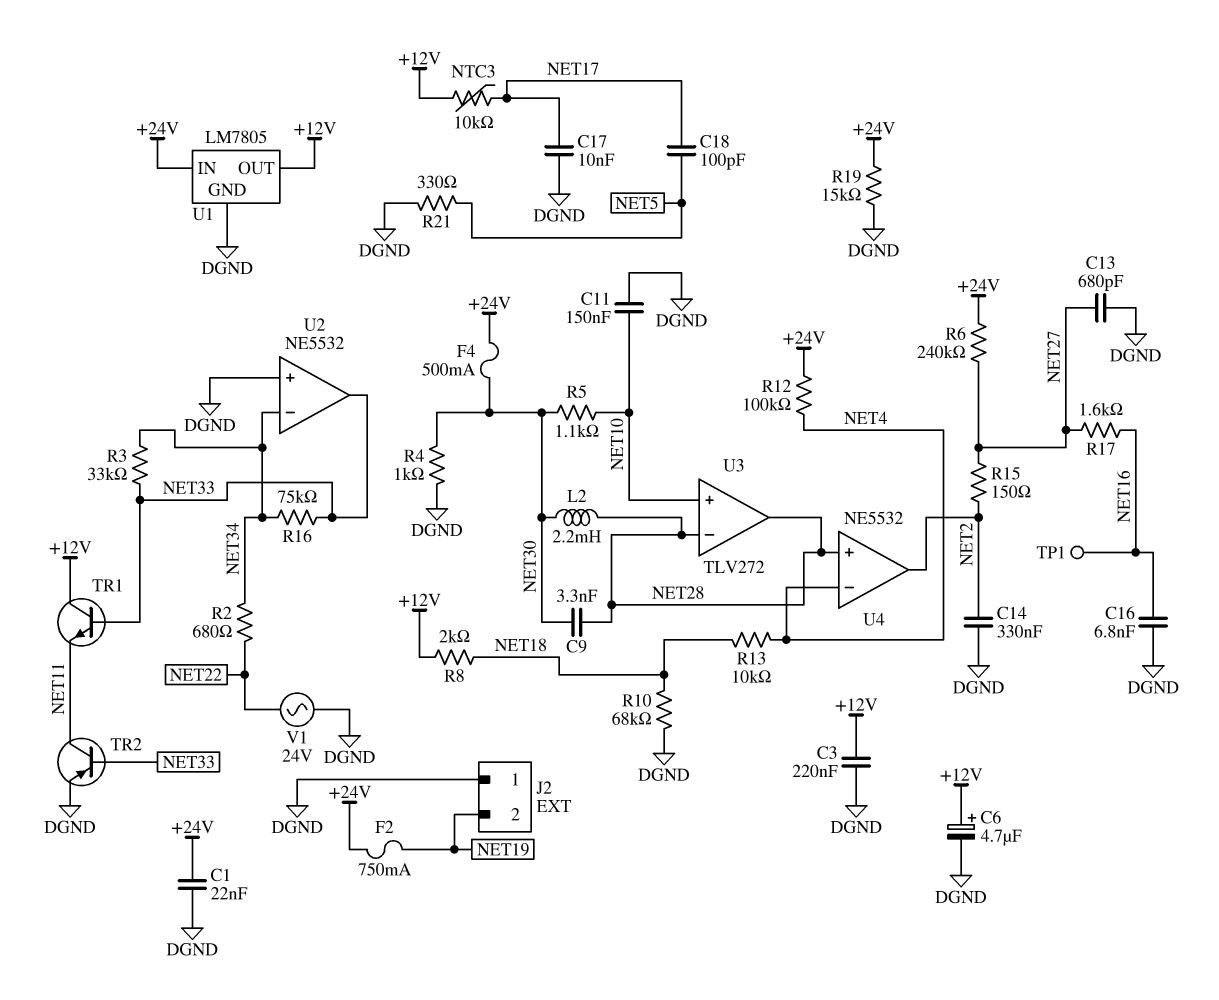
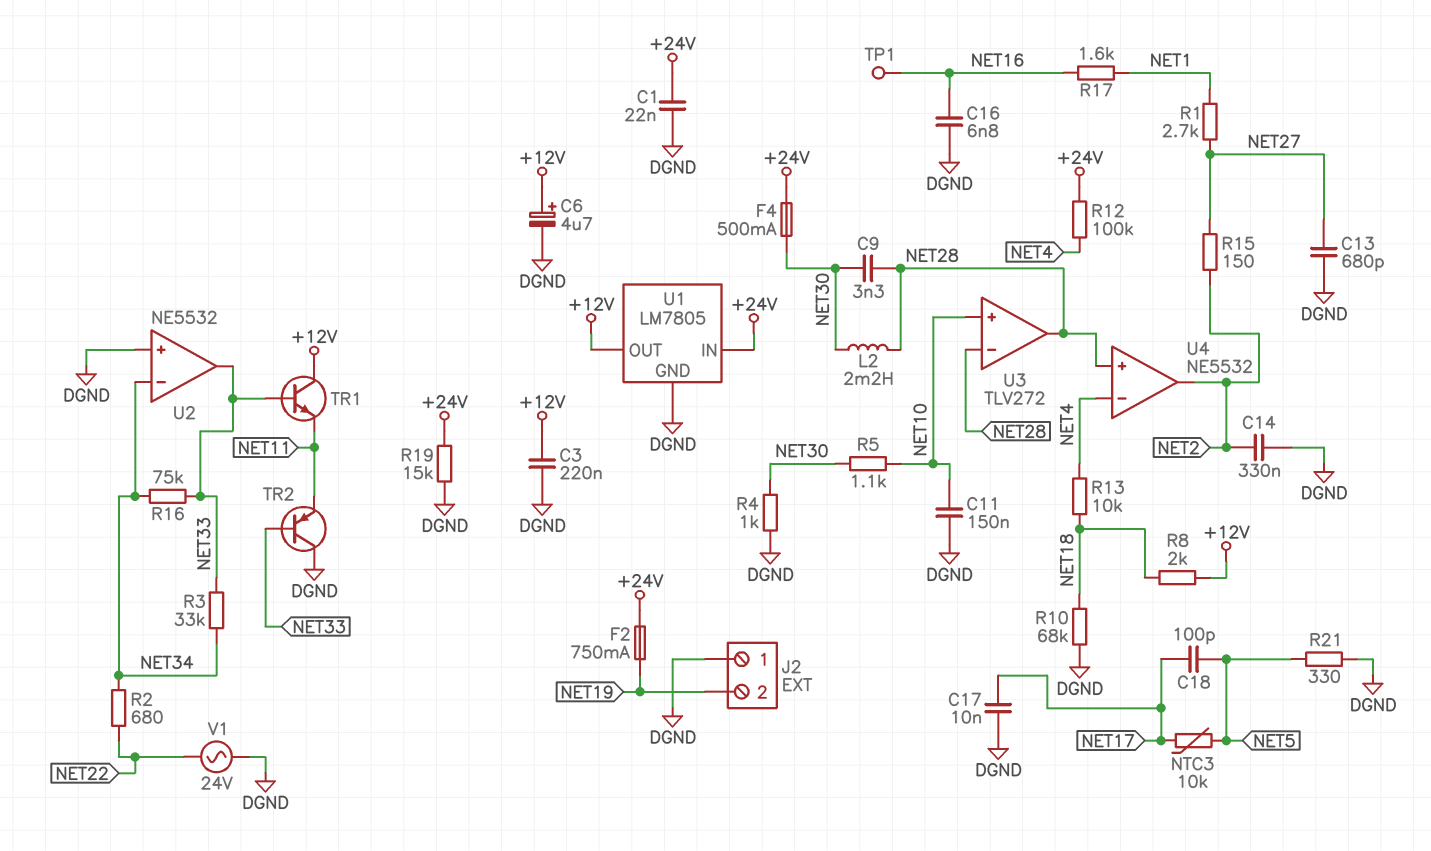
NTC3: 10k (+12V, NET17) -> 10k (NET5, NET17)
R1: none -> 2.7k (NET1, NET27)
R6: 240k (+24V, NET27) -> none
R17: 1.6k (NET16, NET27) -> 1.6k (NET1, NET16)
TR2: PNP (B NET33, C NET11, E DGND) -> PNP (B NET33, C DGND, E NET11)

